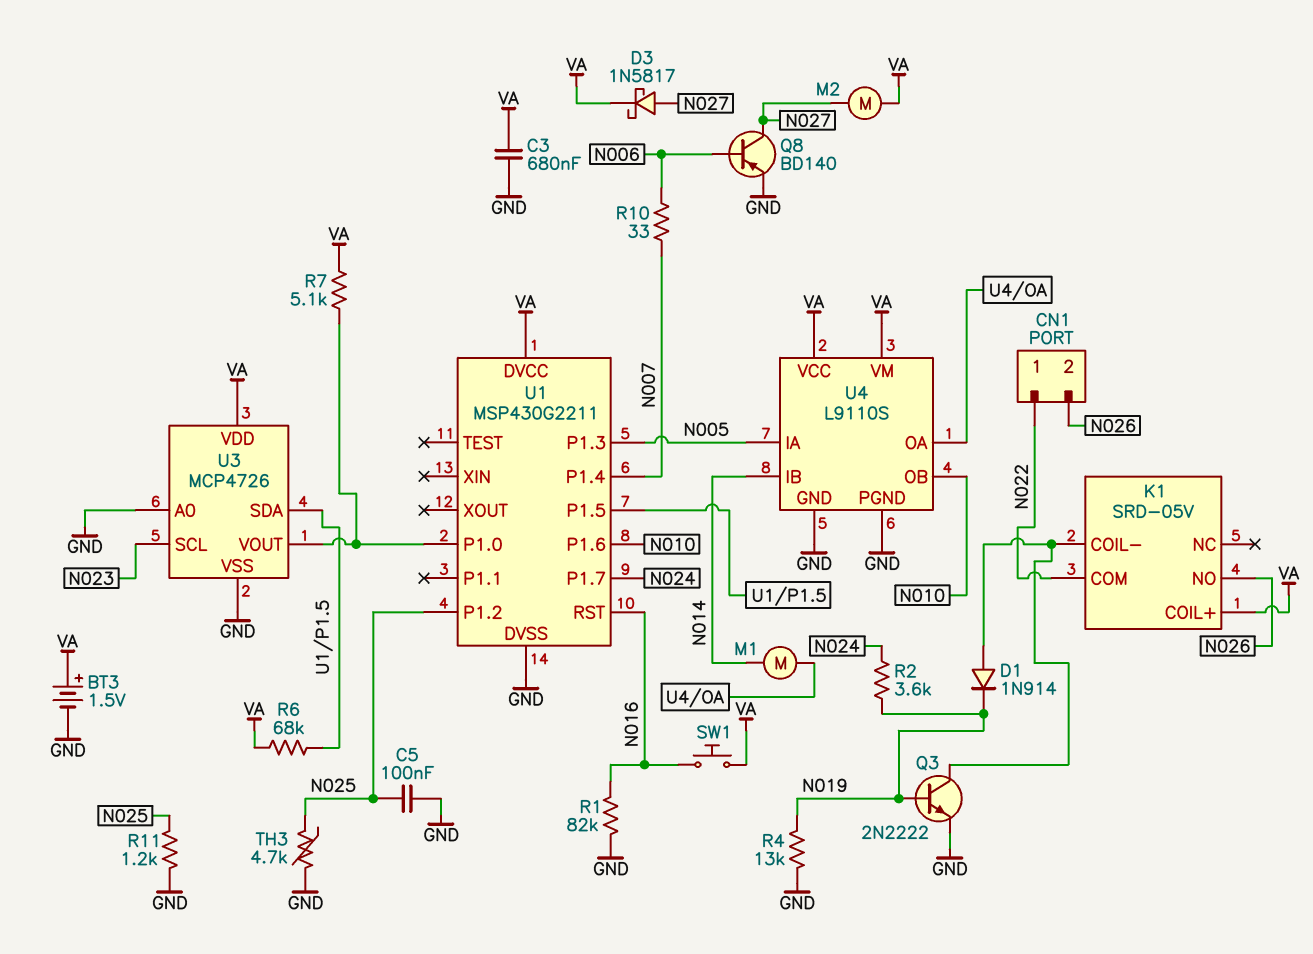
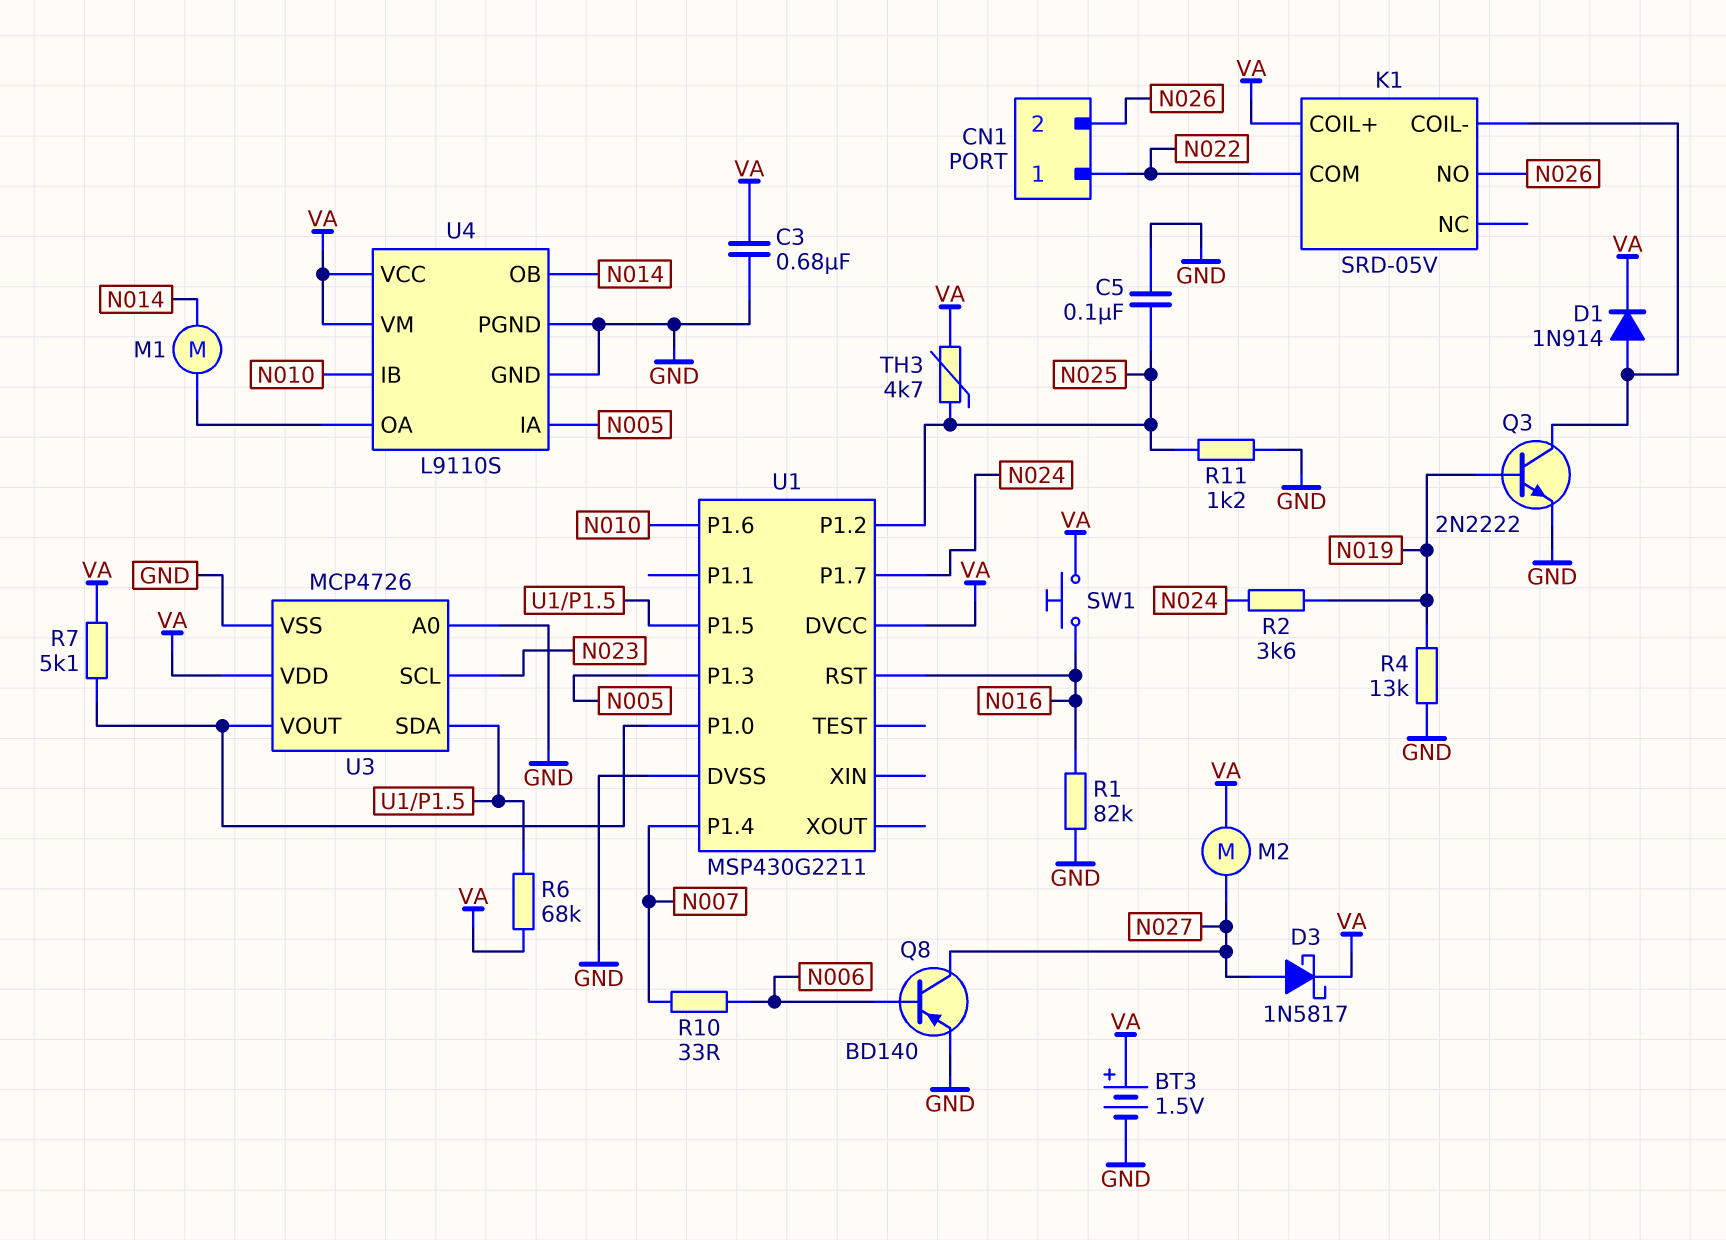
D1: diode 1N914 (A K1/COIL-, K N019) -> diode 1N914 (A K1/COIL-, K VA)
TH3: 4.7k (GND, N025) -> 4.7k (N025, VA)
U4 pin IB: N014 -> N010
U4 pin OB: N010 -> N014

